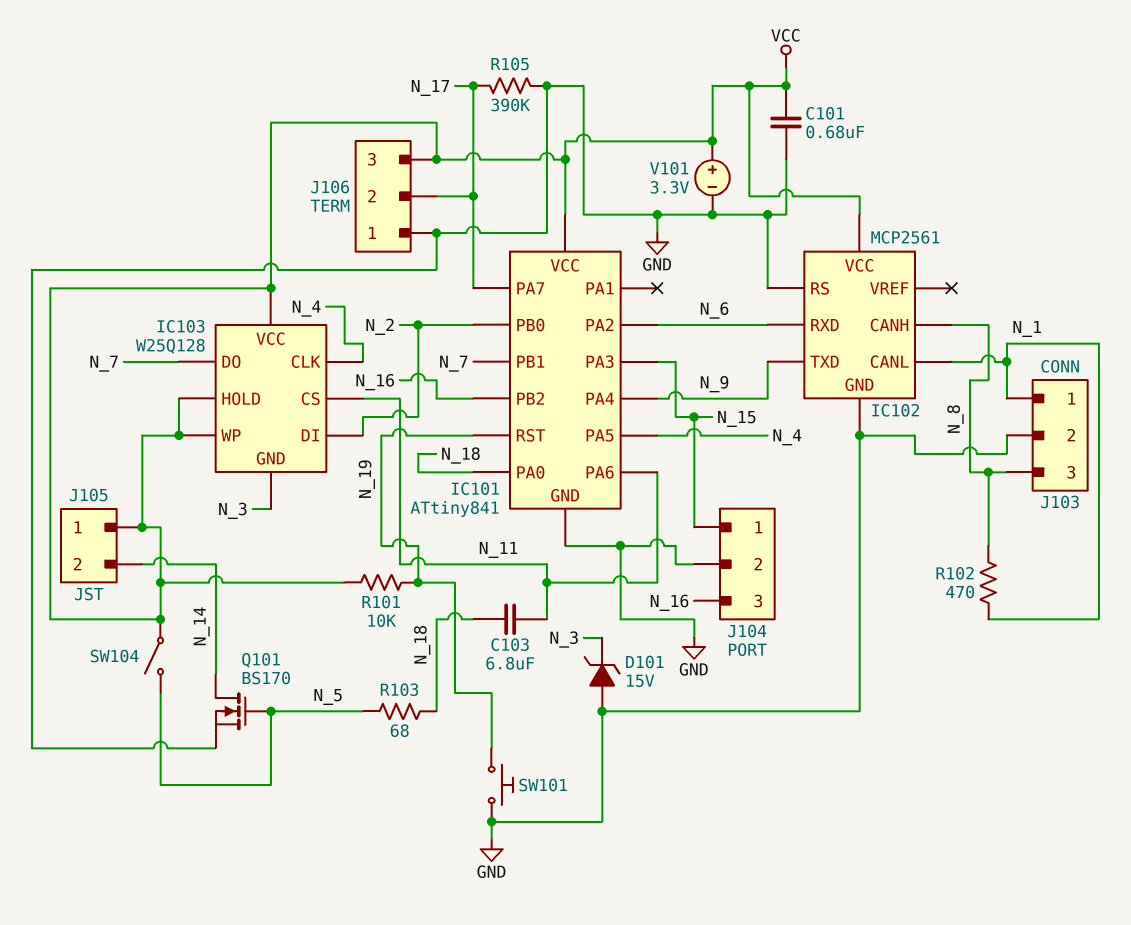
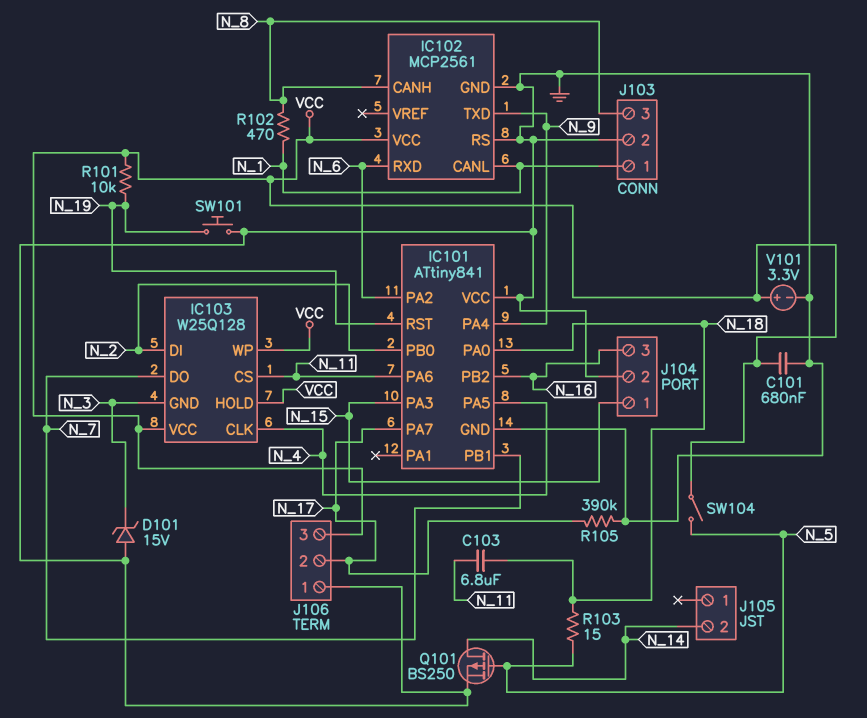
IC101 pin VCC: VCC -> GND
J105 pin 1: VCC -> none
Q101: NMOS BS170 (G N_5, D N_14, S GND) -> PMOS BS250 (G N_5, D N_14, S GND)
R103: 68 (N_5, N_18) -> 15 (N_5, N_18)

